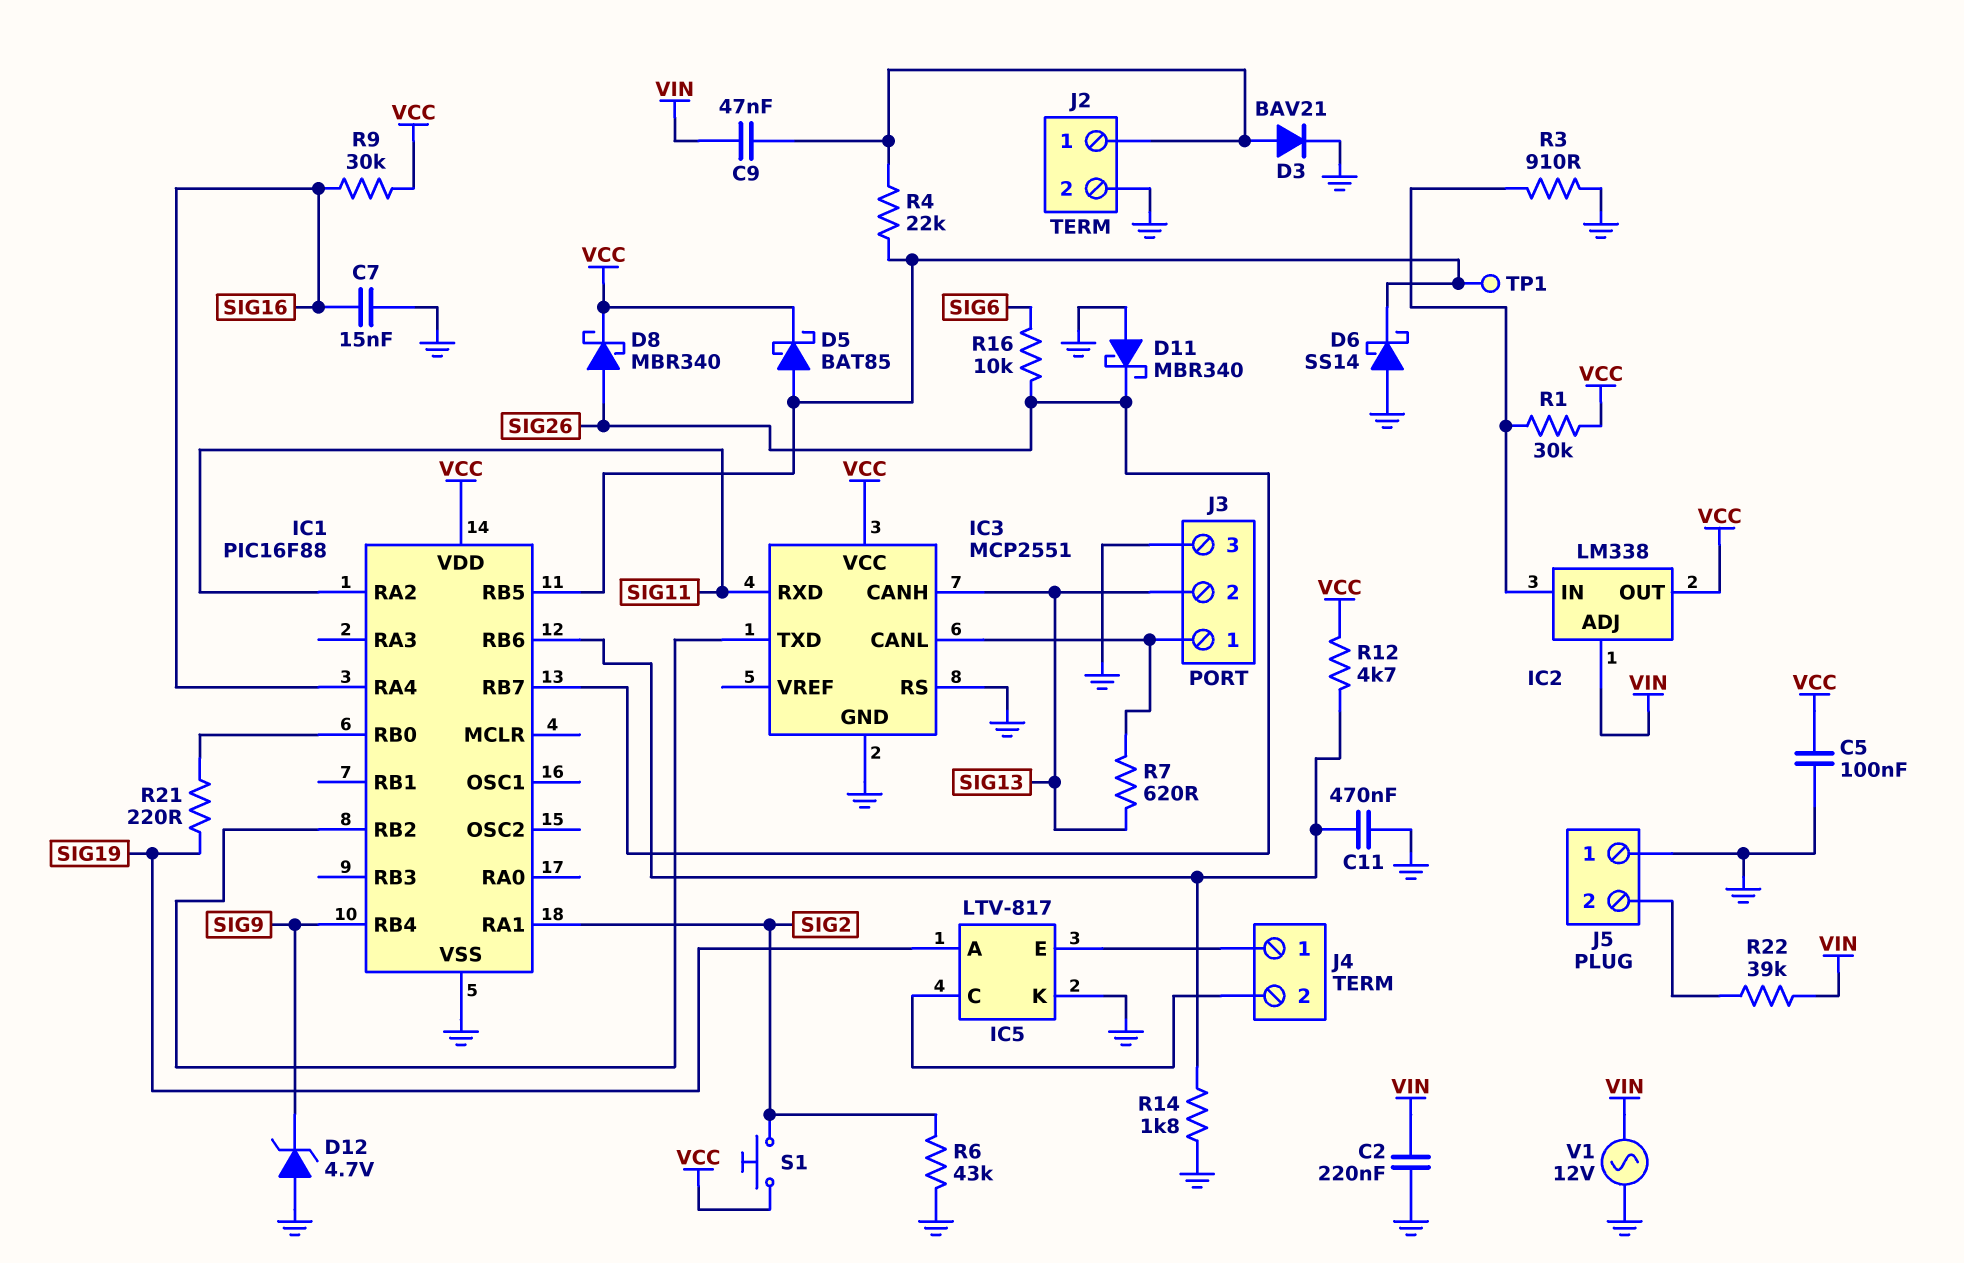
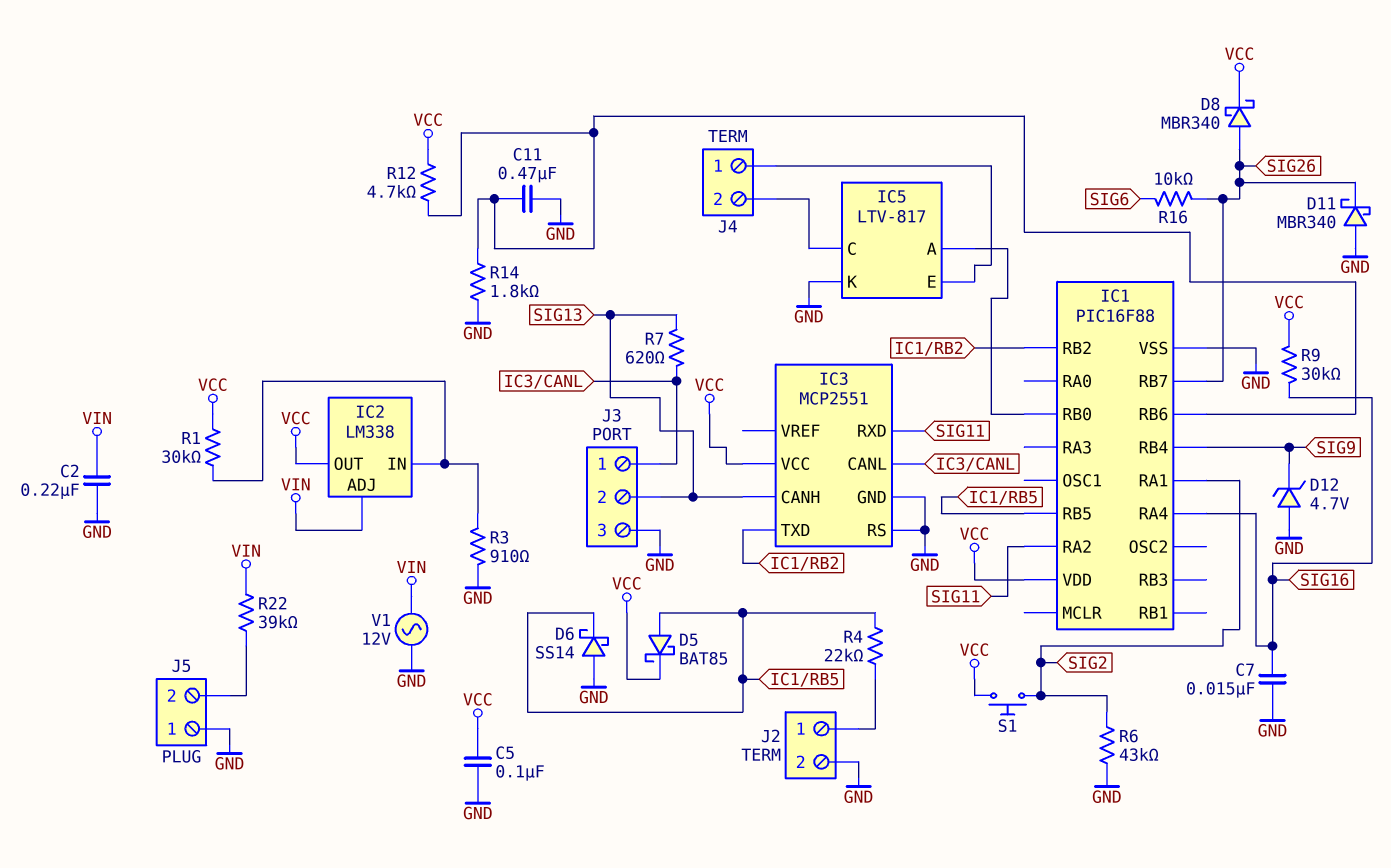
C9: 47nF (J2/1, VIN) -> none
D3: diode BAV21 (A J2/1, K GND) -> none
IC5 pin A: SIG19 -> IC1/RB0
R21: 220 (IC1/RB0, SIG19) -> none
TP1: test point (IC1/RB5) -> none

